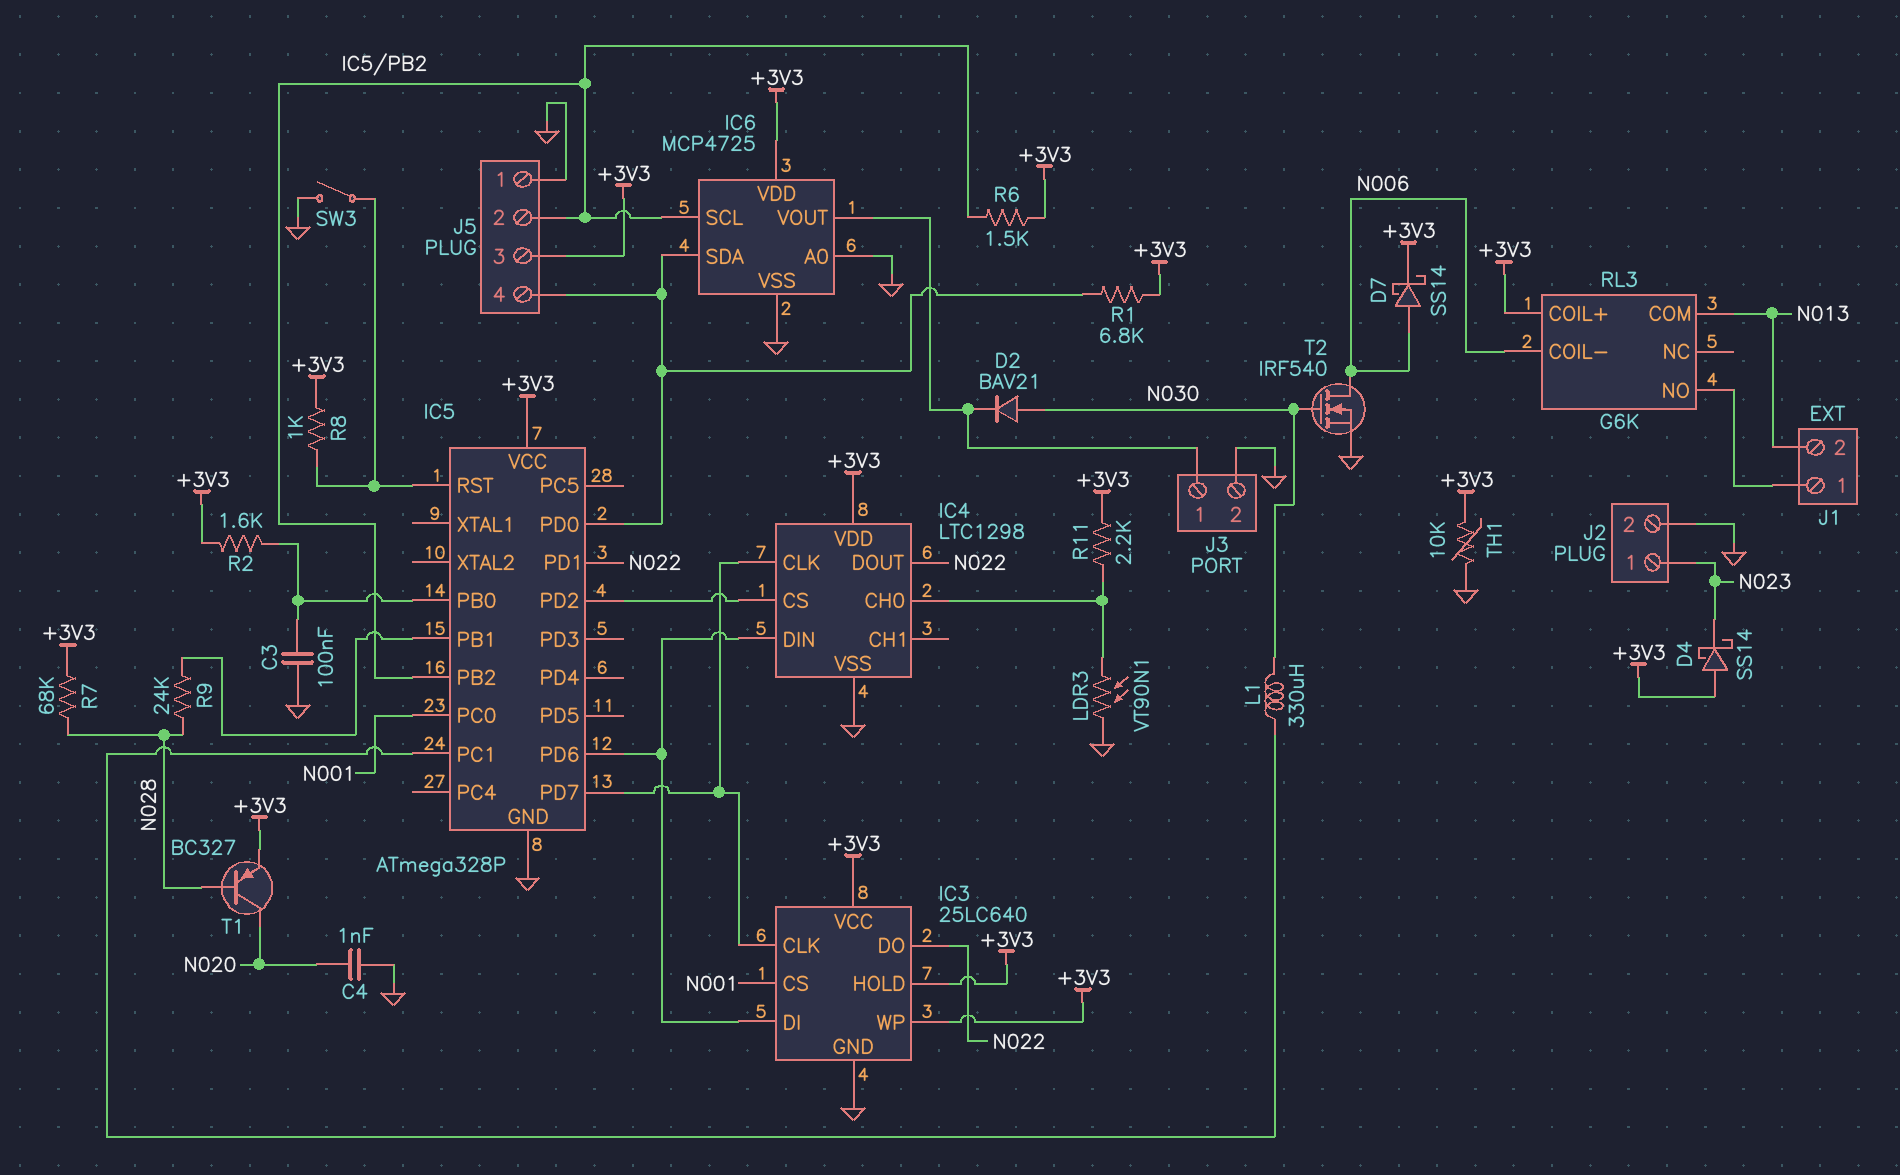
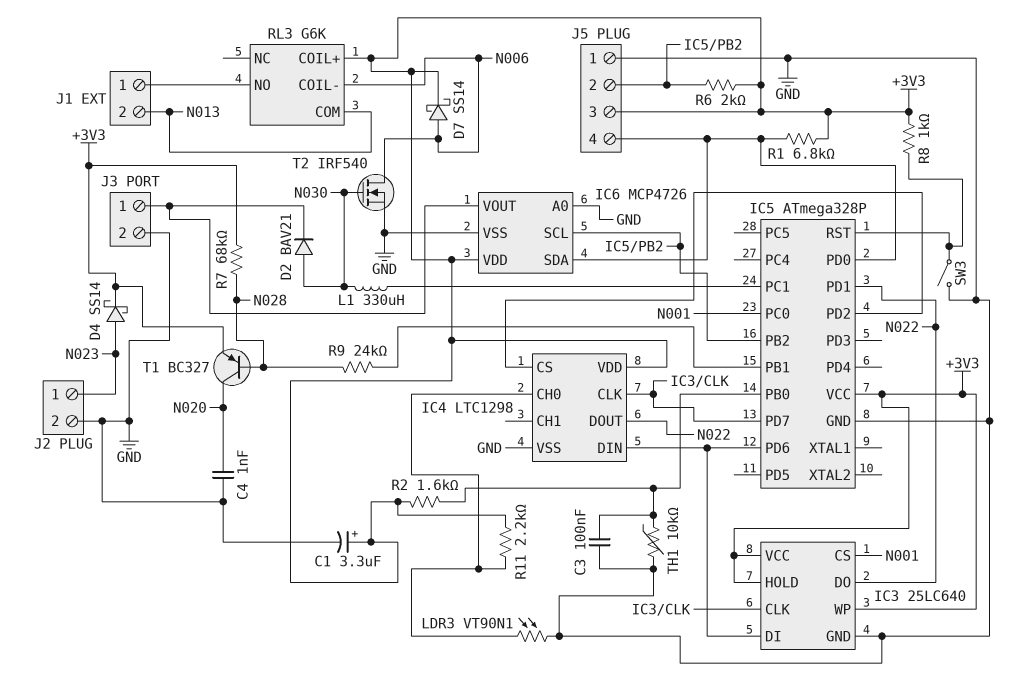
C1: none -> 3.3uF (plus +3V3, minus GND)
D4: schottky SS14 (A +3V3, K N023) -> schottky SS14 (A N023, K +3V3)
IC6: MCP4725 -> MCP4726
R6: 1.5k (+3V3, IC5/PB2) -> 2k (+3V3, IC5/PB2)
TH1: 10k (+3V3, GND) -> 10k (GND, IC5/PB0)

